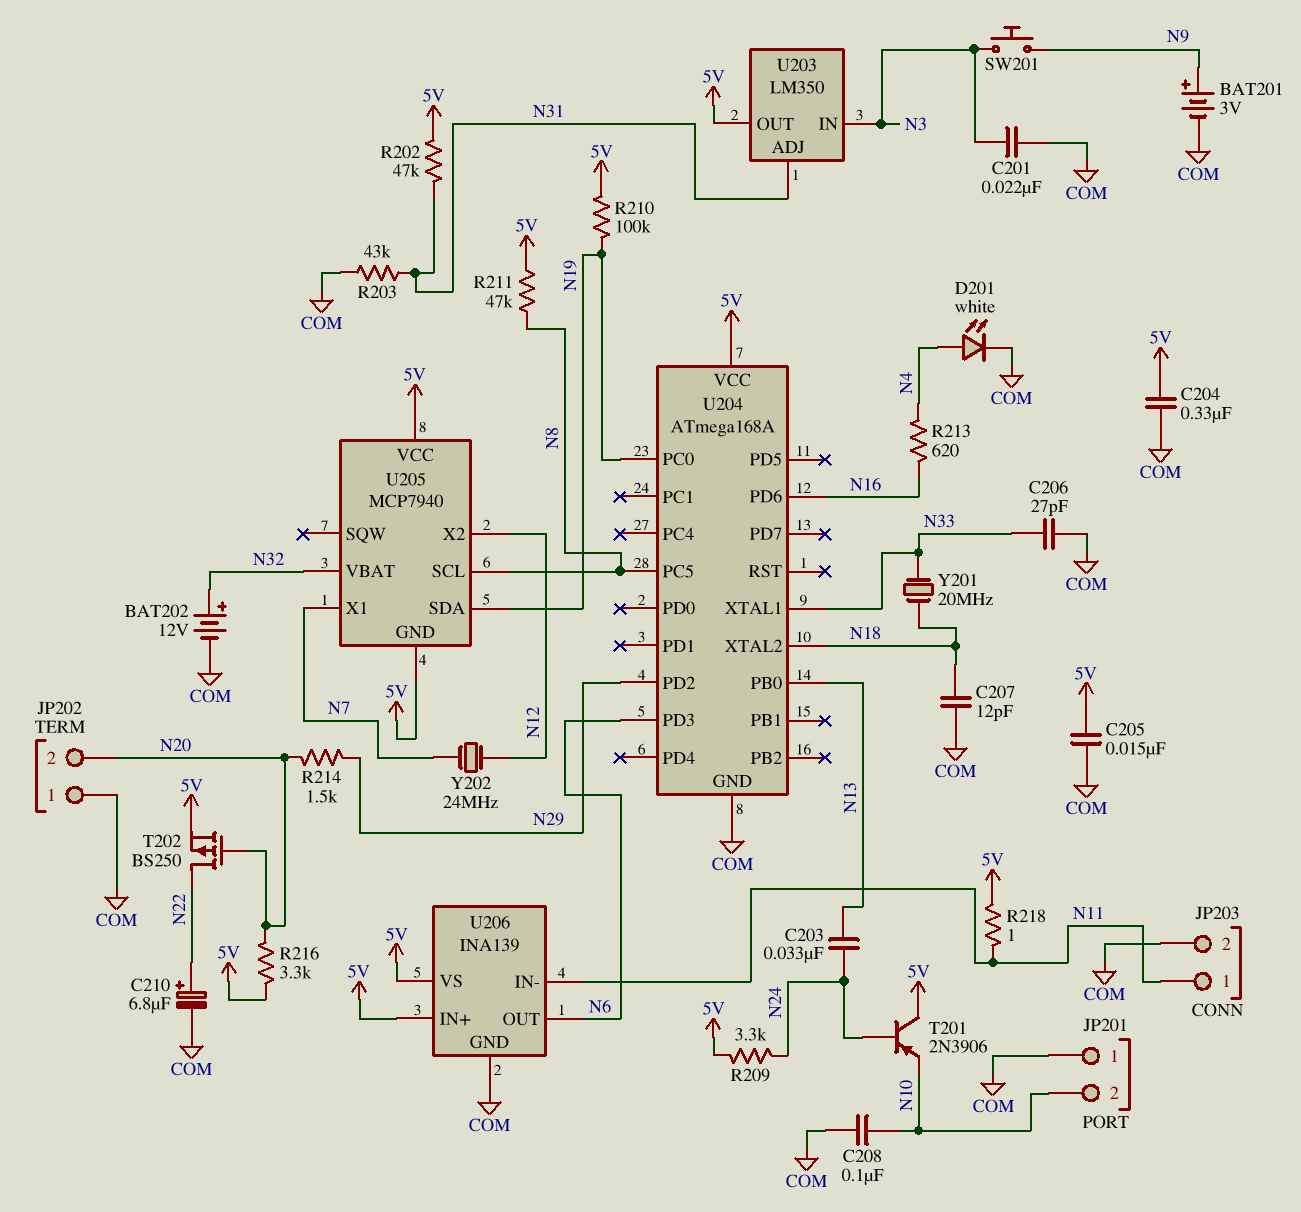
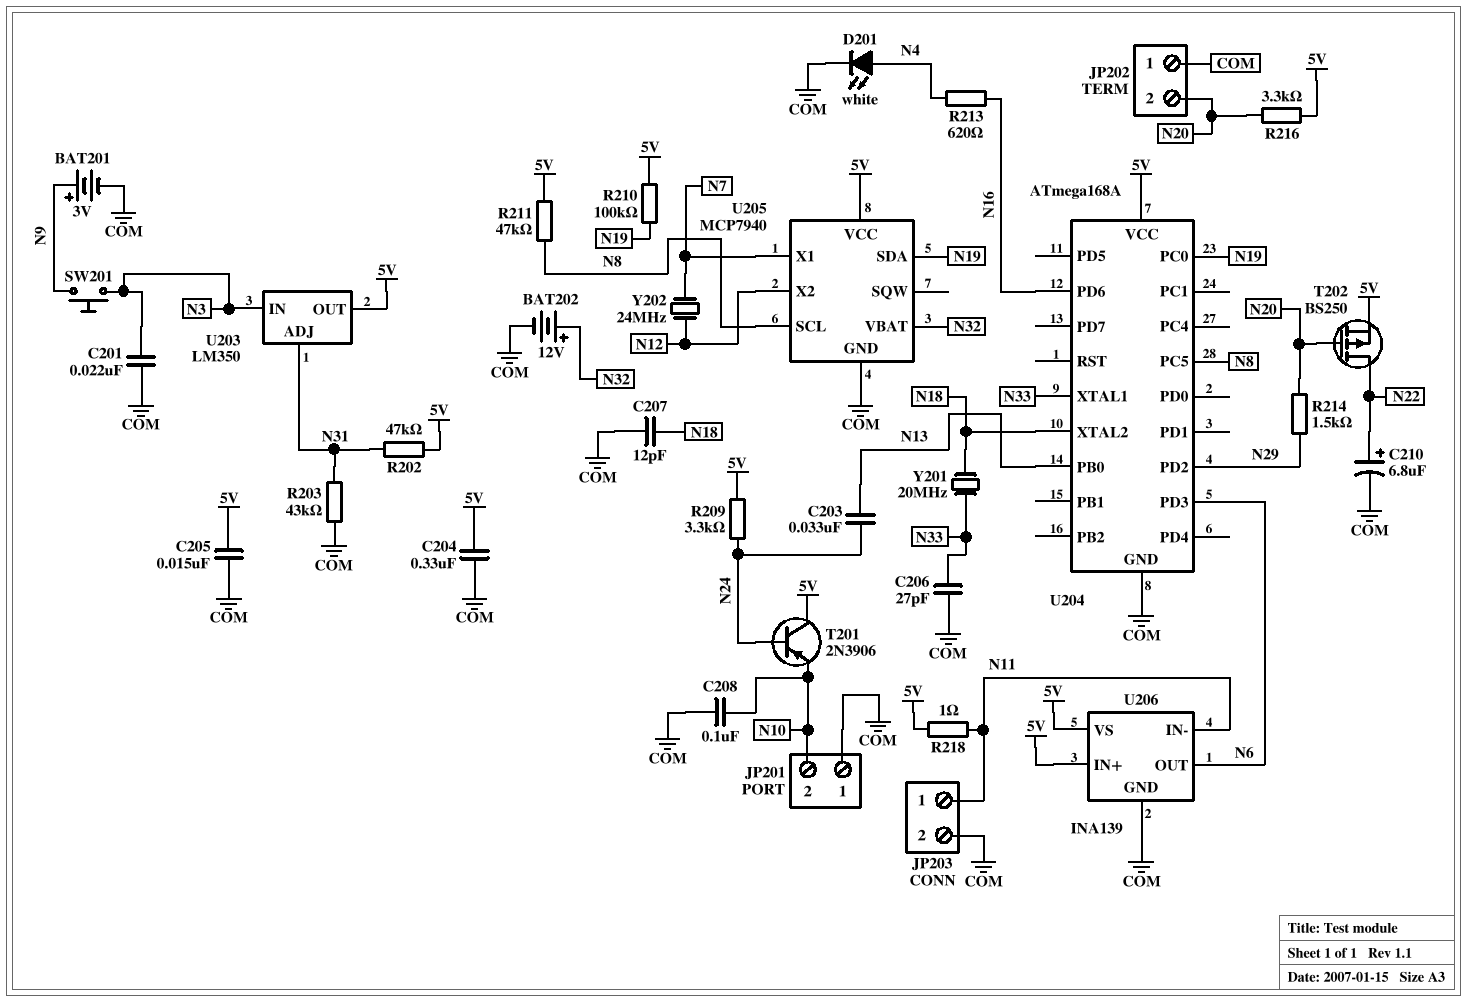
U205 pin GND: 5V -> COM

